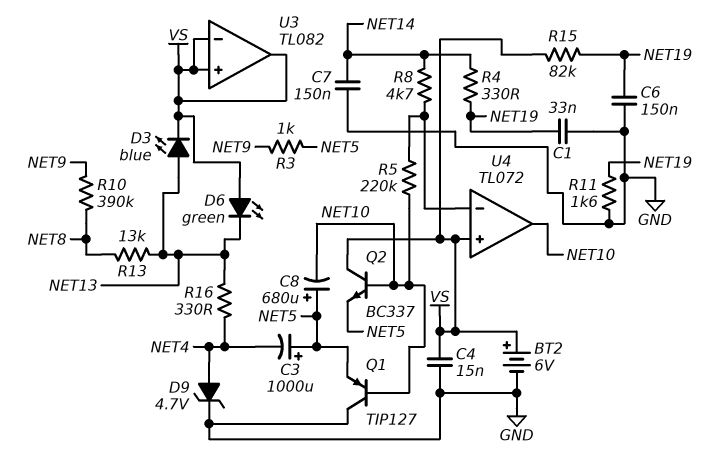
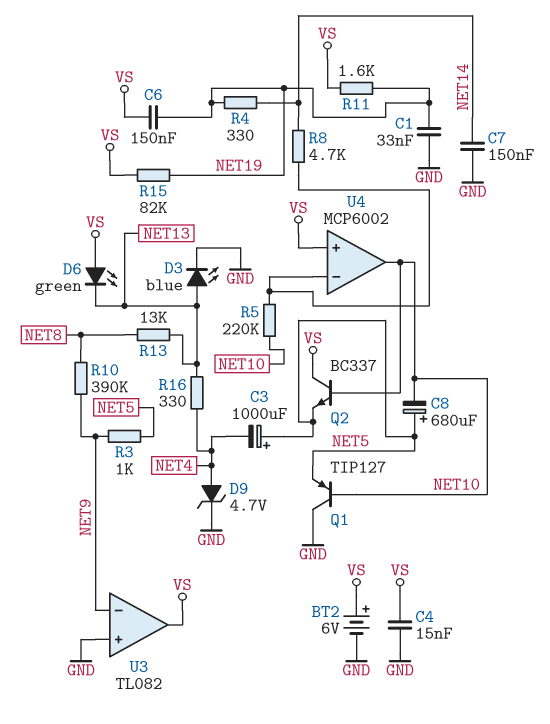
C6: 150nF (GND, NET19) -> 150nF (NET19, VS)
D3: LED blue (A NET13, K VS) -> LED blue (A NET13, K GND)
R11: 1.6k (GND, NET19) -> 1.6k (NET19, VS)
U3 pin in+: VS -> GND
U3 pin in-: VS -> NET9
U4: TL072 -> MCP6002

